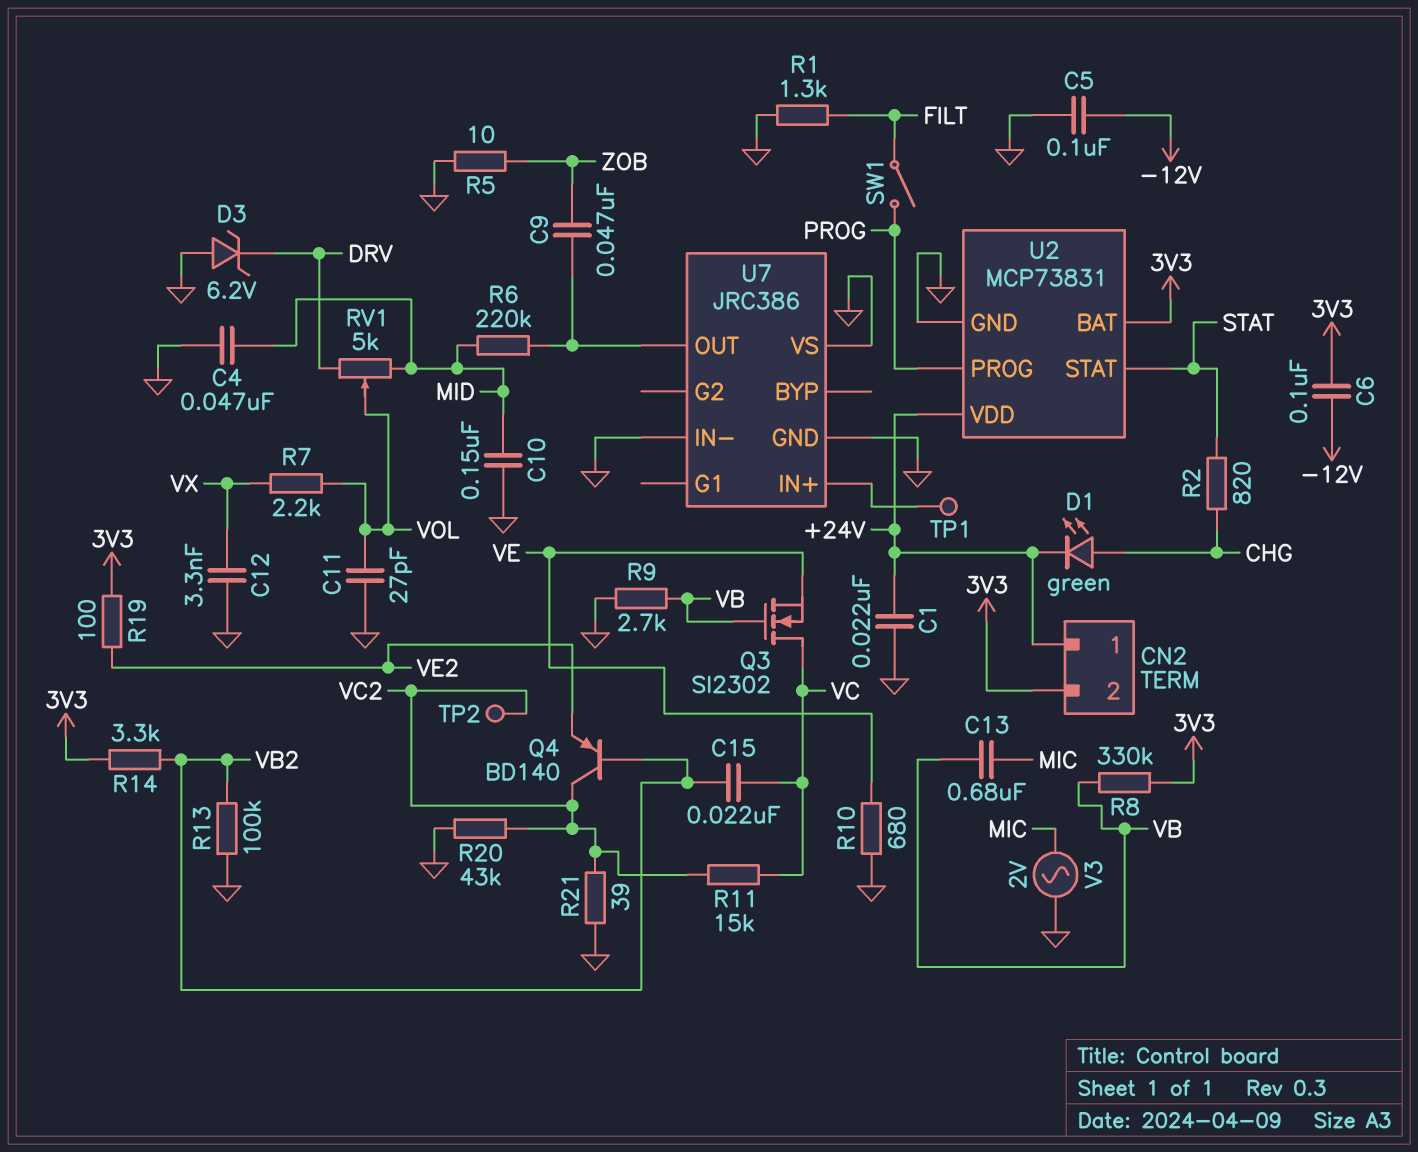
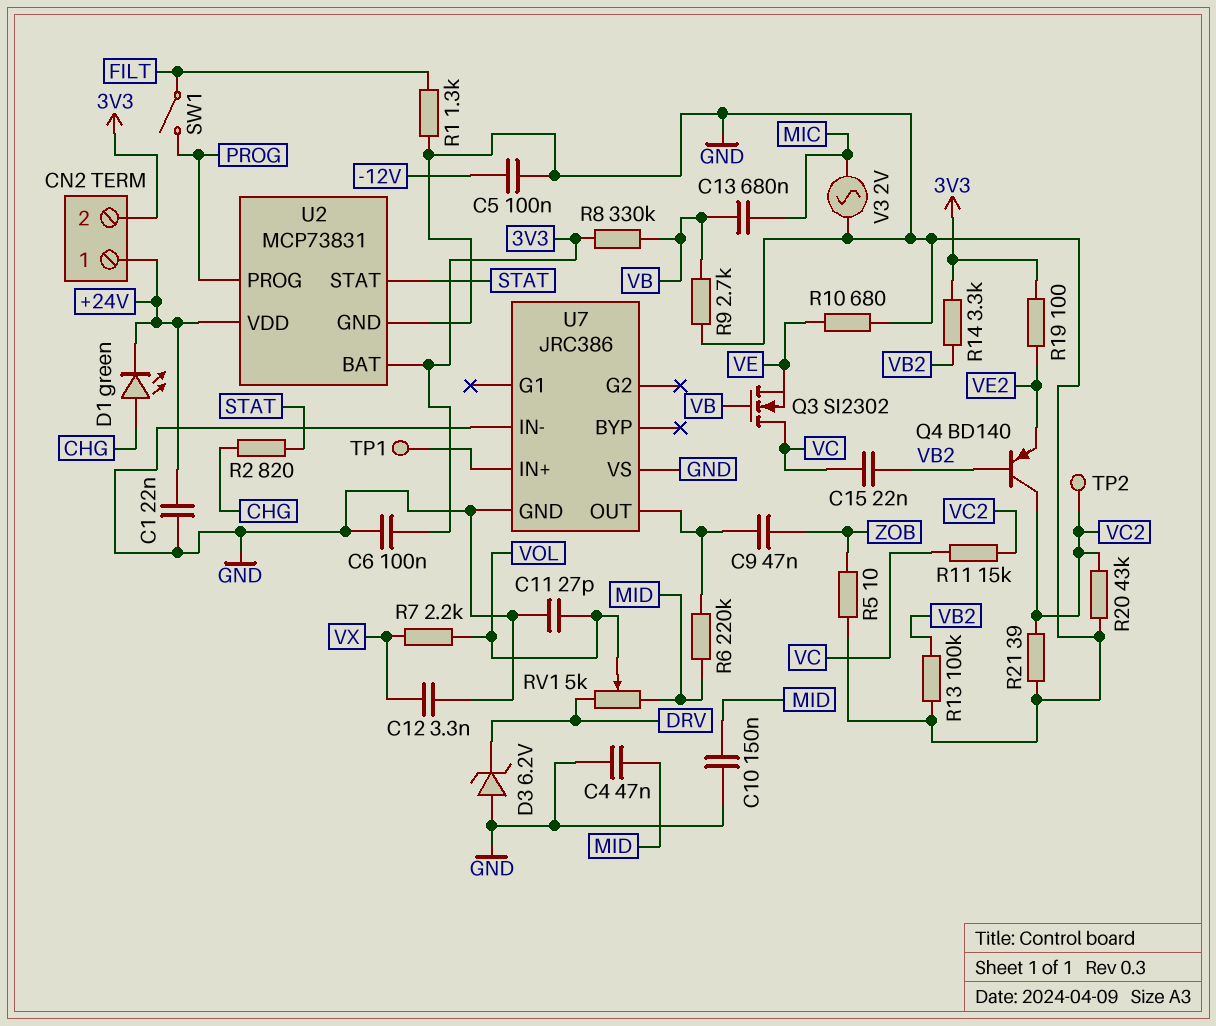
C6: 100nF (-12V, 3V3) -> 100nF (3V3, GND)

